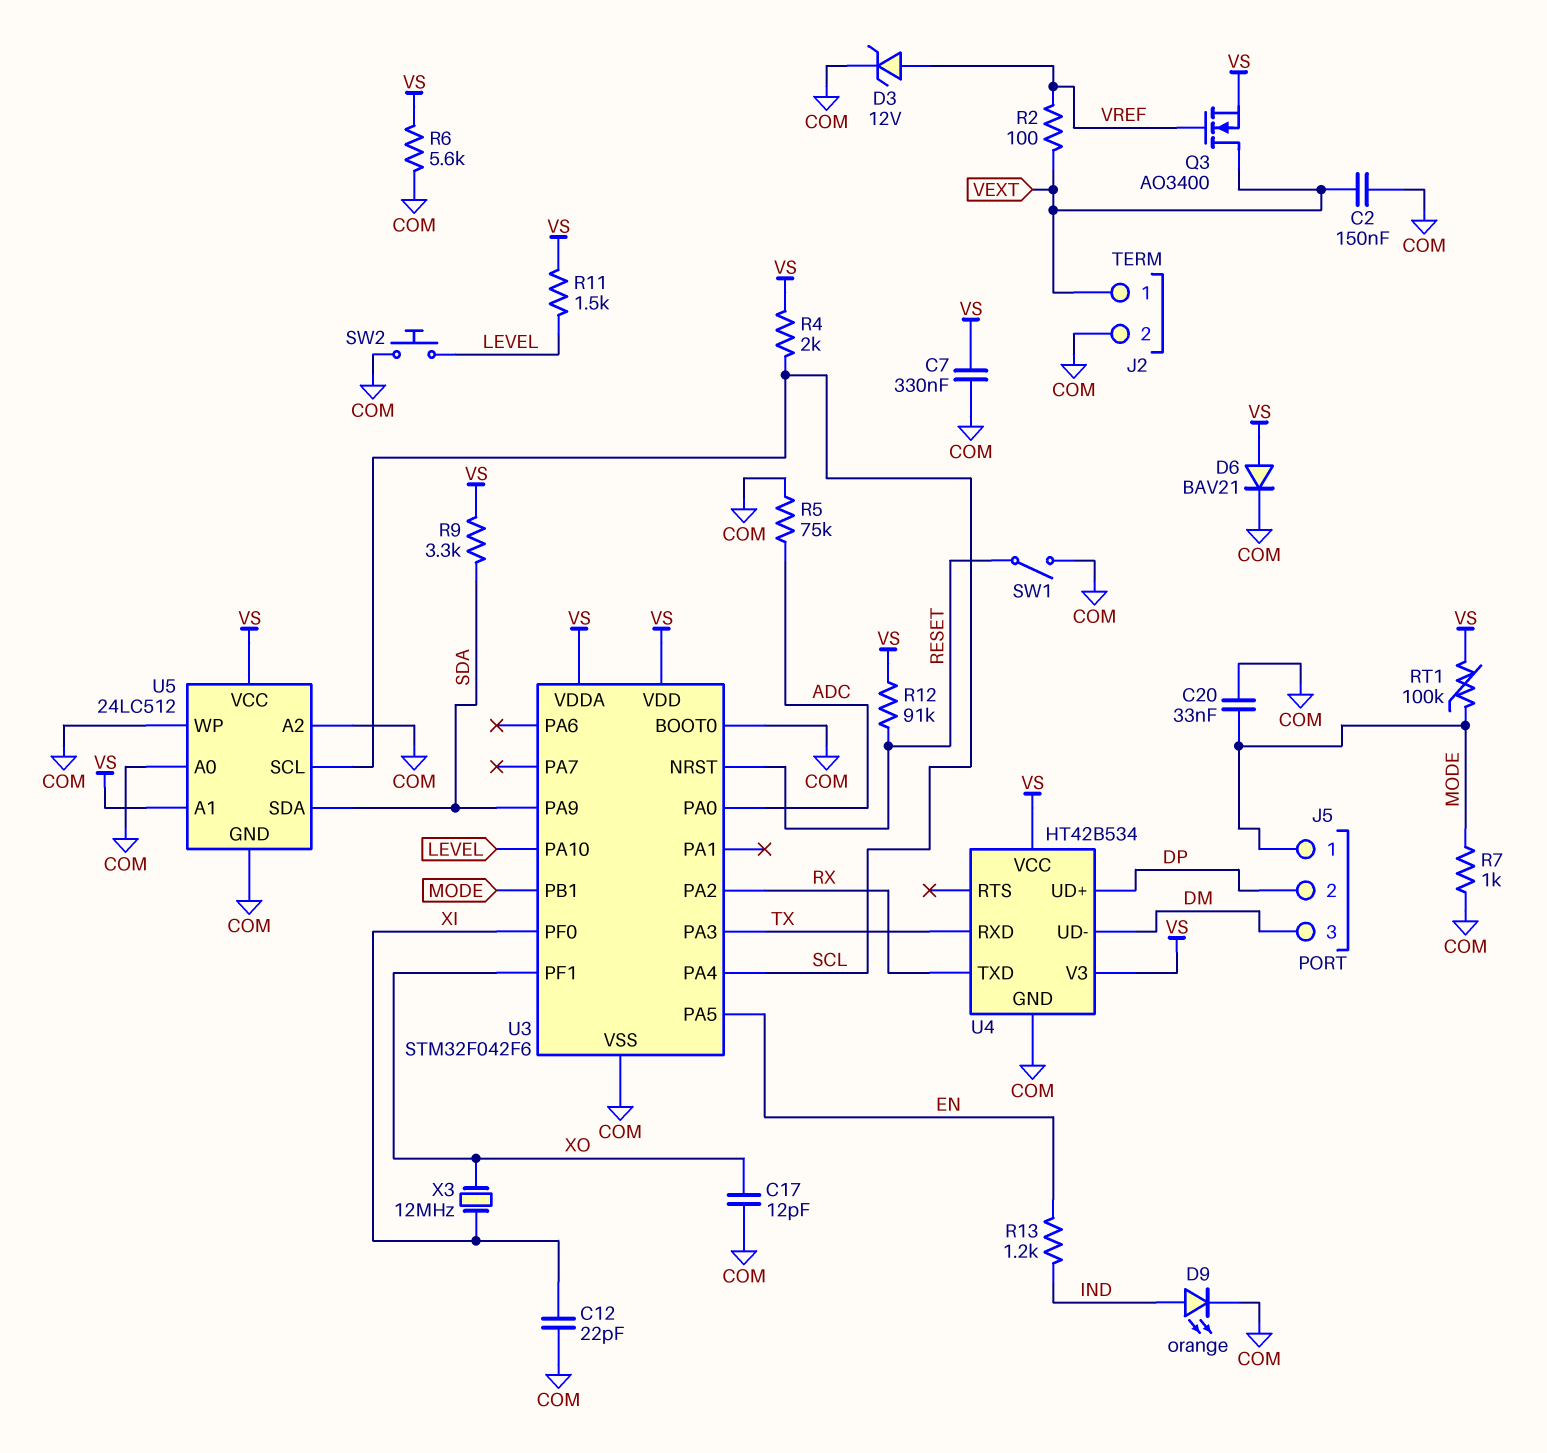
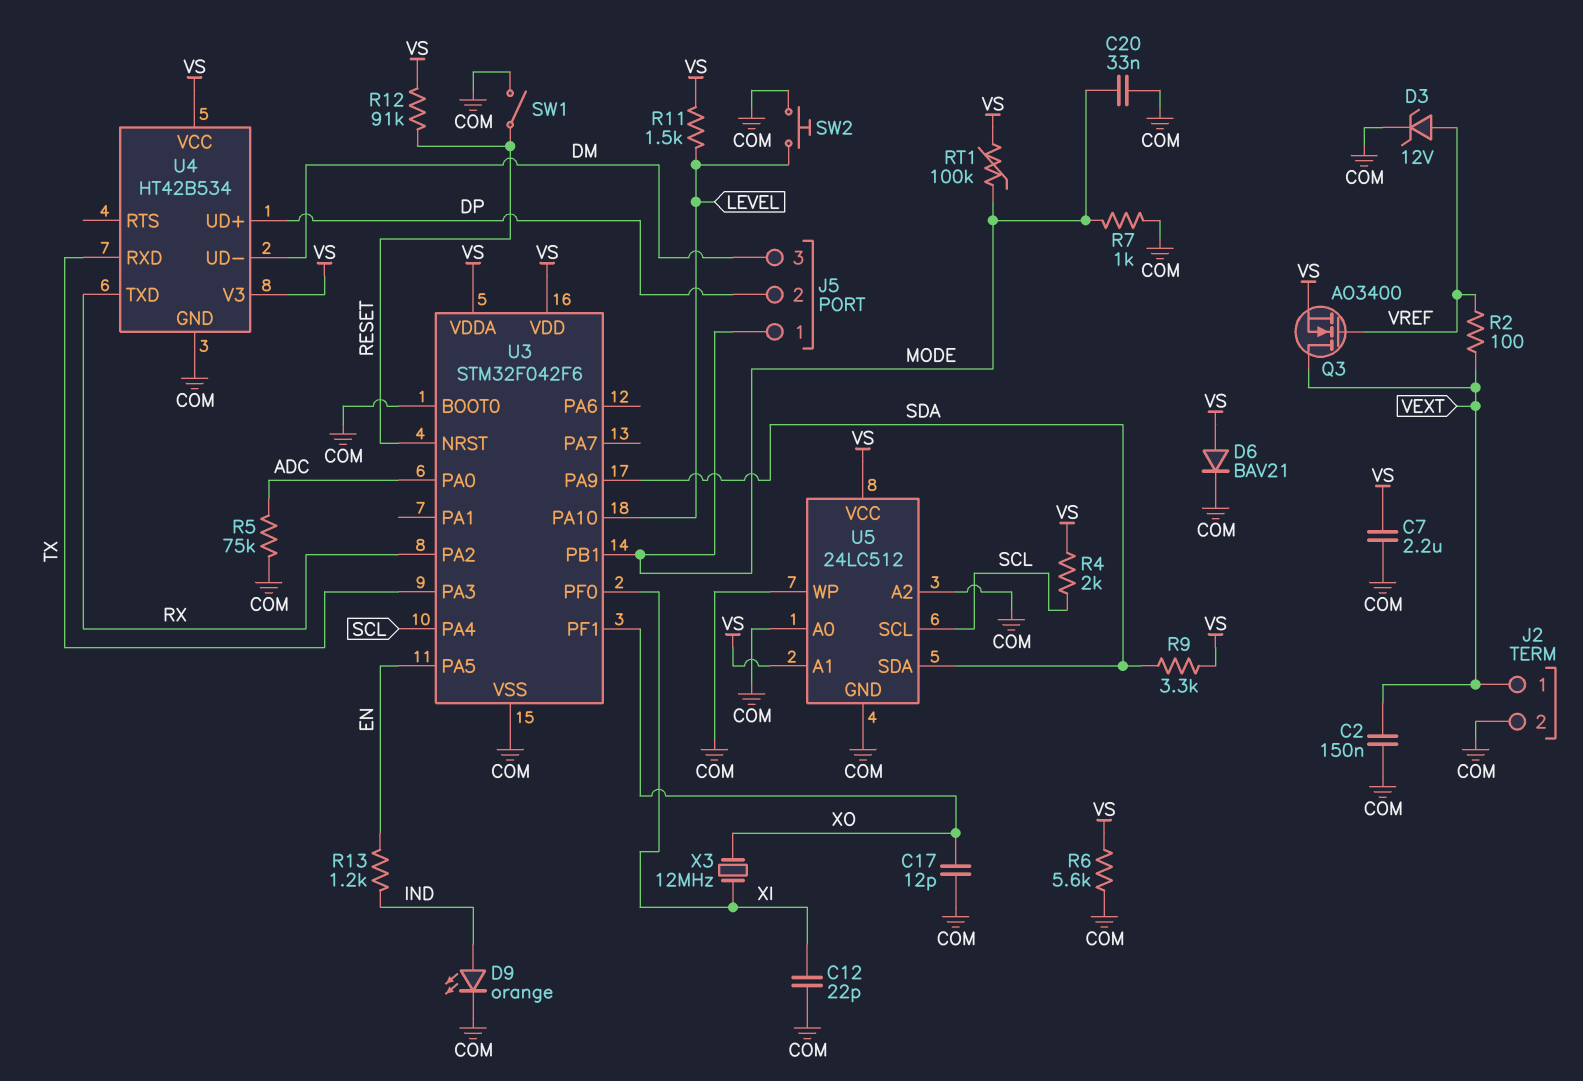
C7: 330nF (COM, VS) -> 2.2uF (COM, VS)

